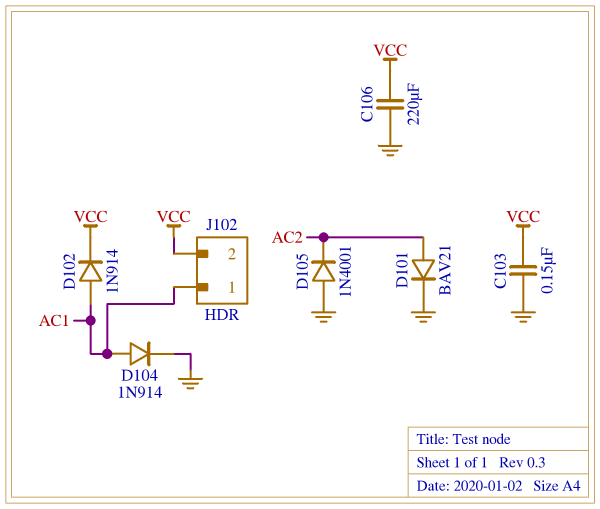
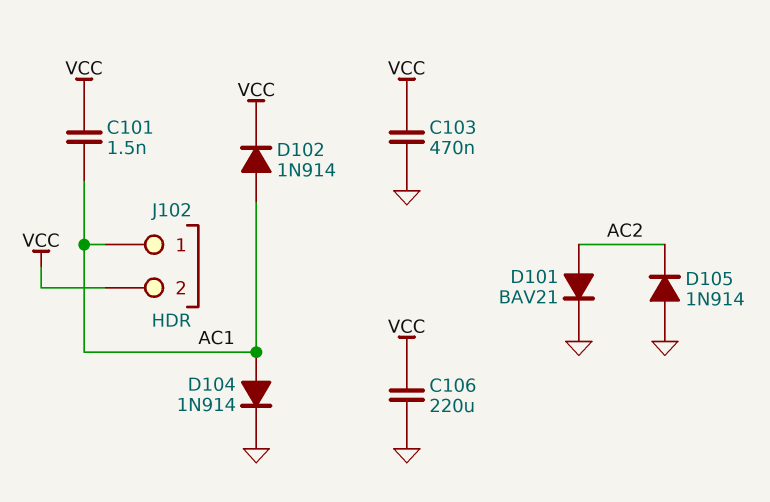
C101: none -> 1.5nF (AC1, VCC)
C103: 150nF (GND, VCC) -> 470nF (GND, VCC)
D105: diode 1N4001 (A GND, K AC2) -> diode 1N914 (A GND, K AC2)

